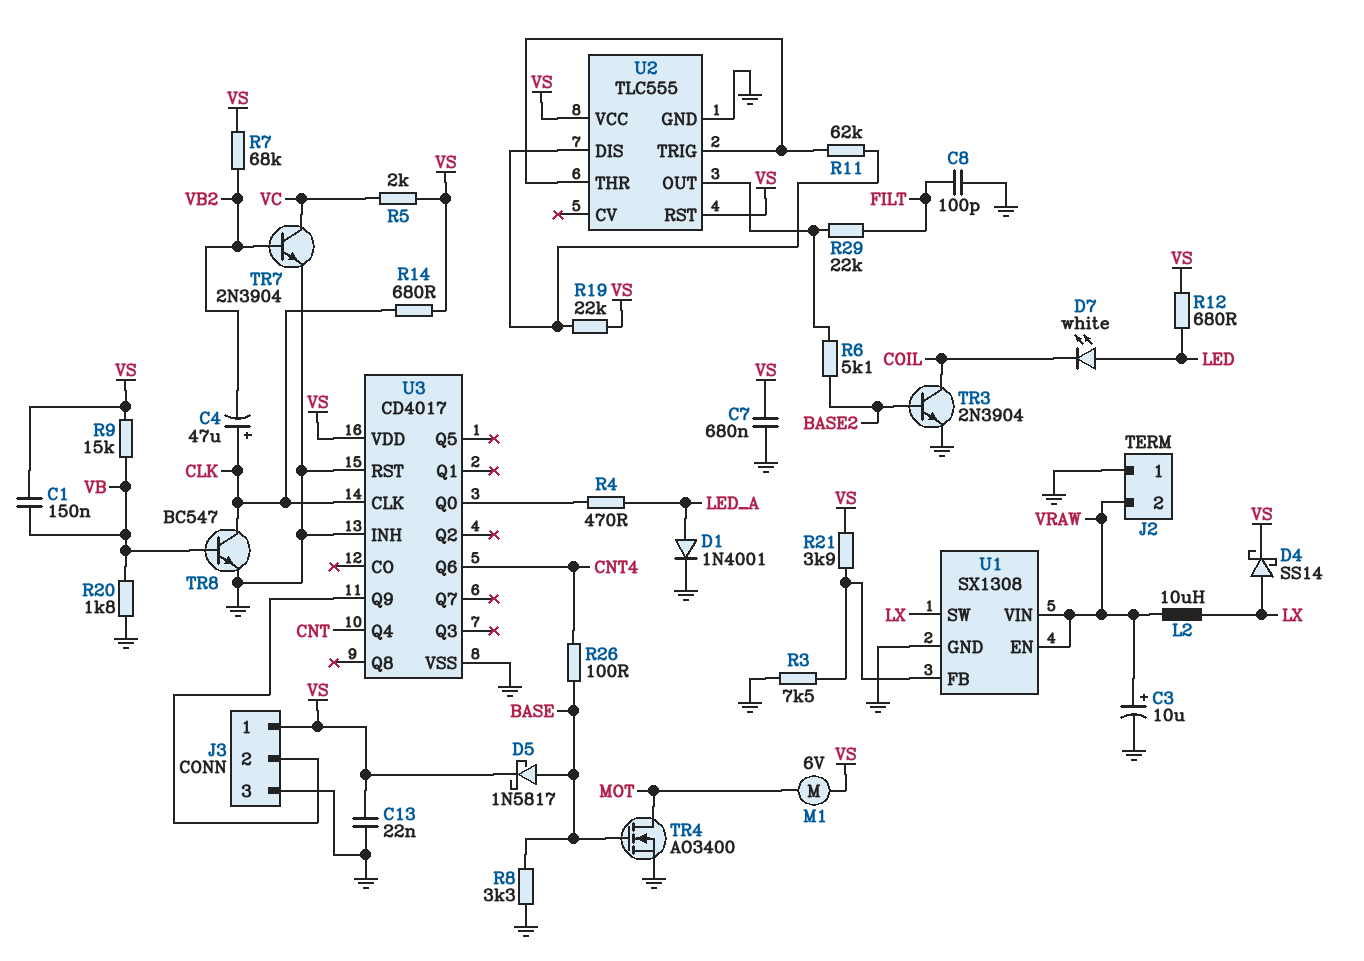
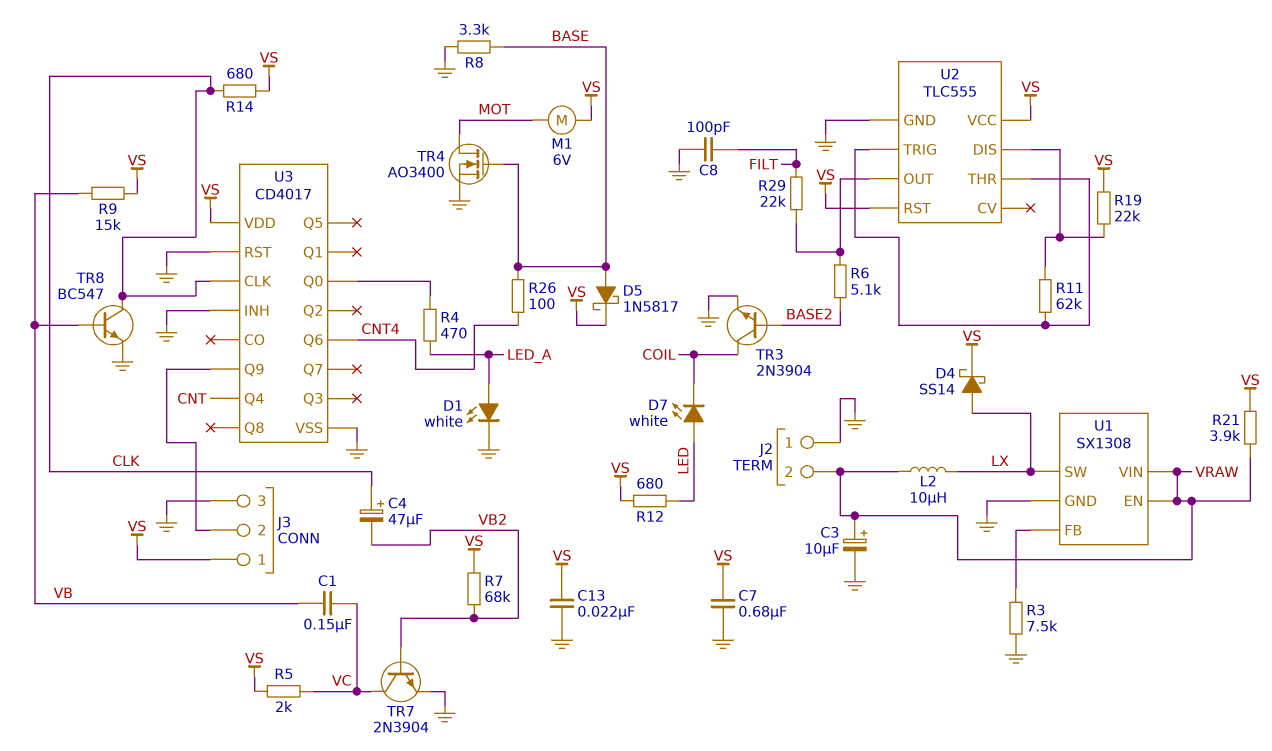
C1: 150nF (VB, VS) -> 150nF (VB, VC)
D1: diode 1N4001 (A LED_A, K GND) -> LED white (A LED_A, K GND)
R20: 1.8k (GND, VB) -> none
R21: 3.9k (U1/FB, VS) -> 3.9k (VRAW, VS)

